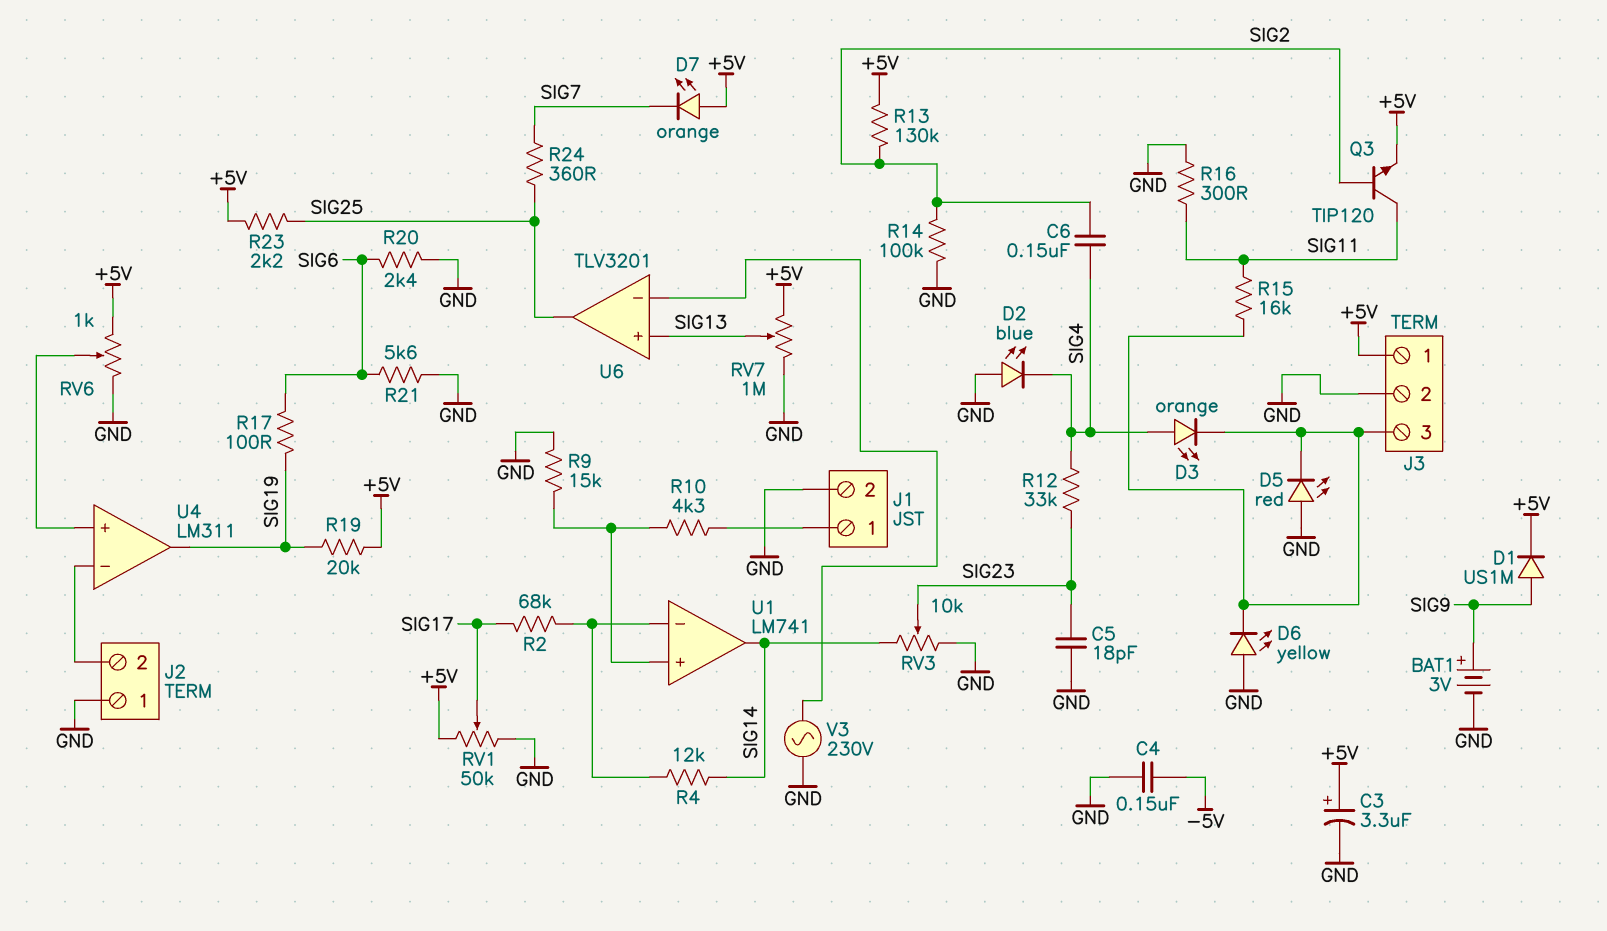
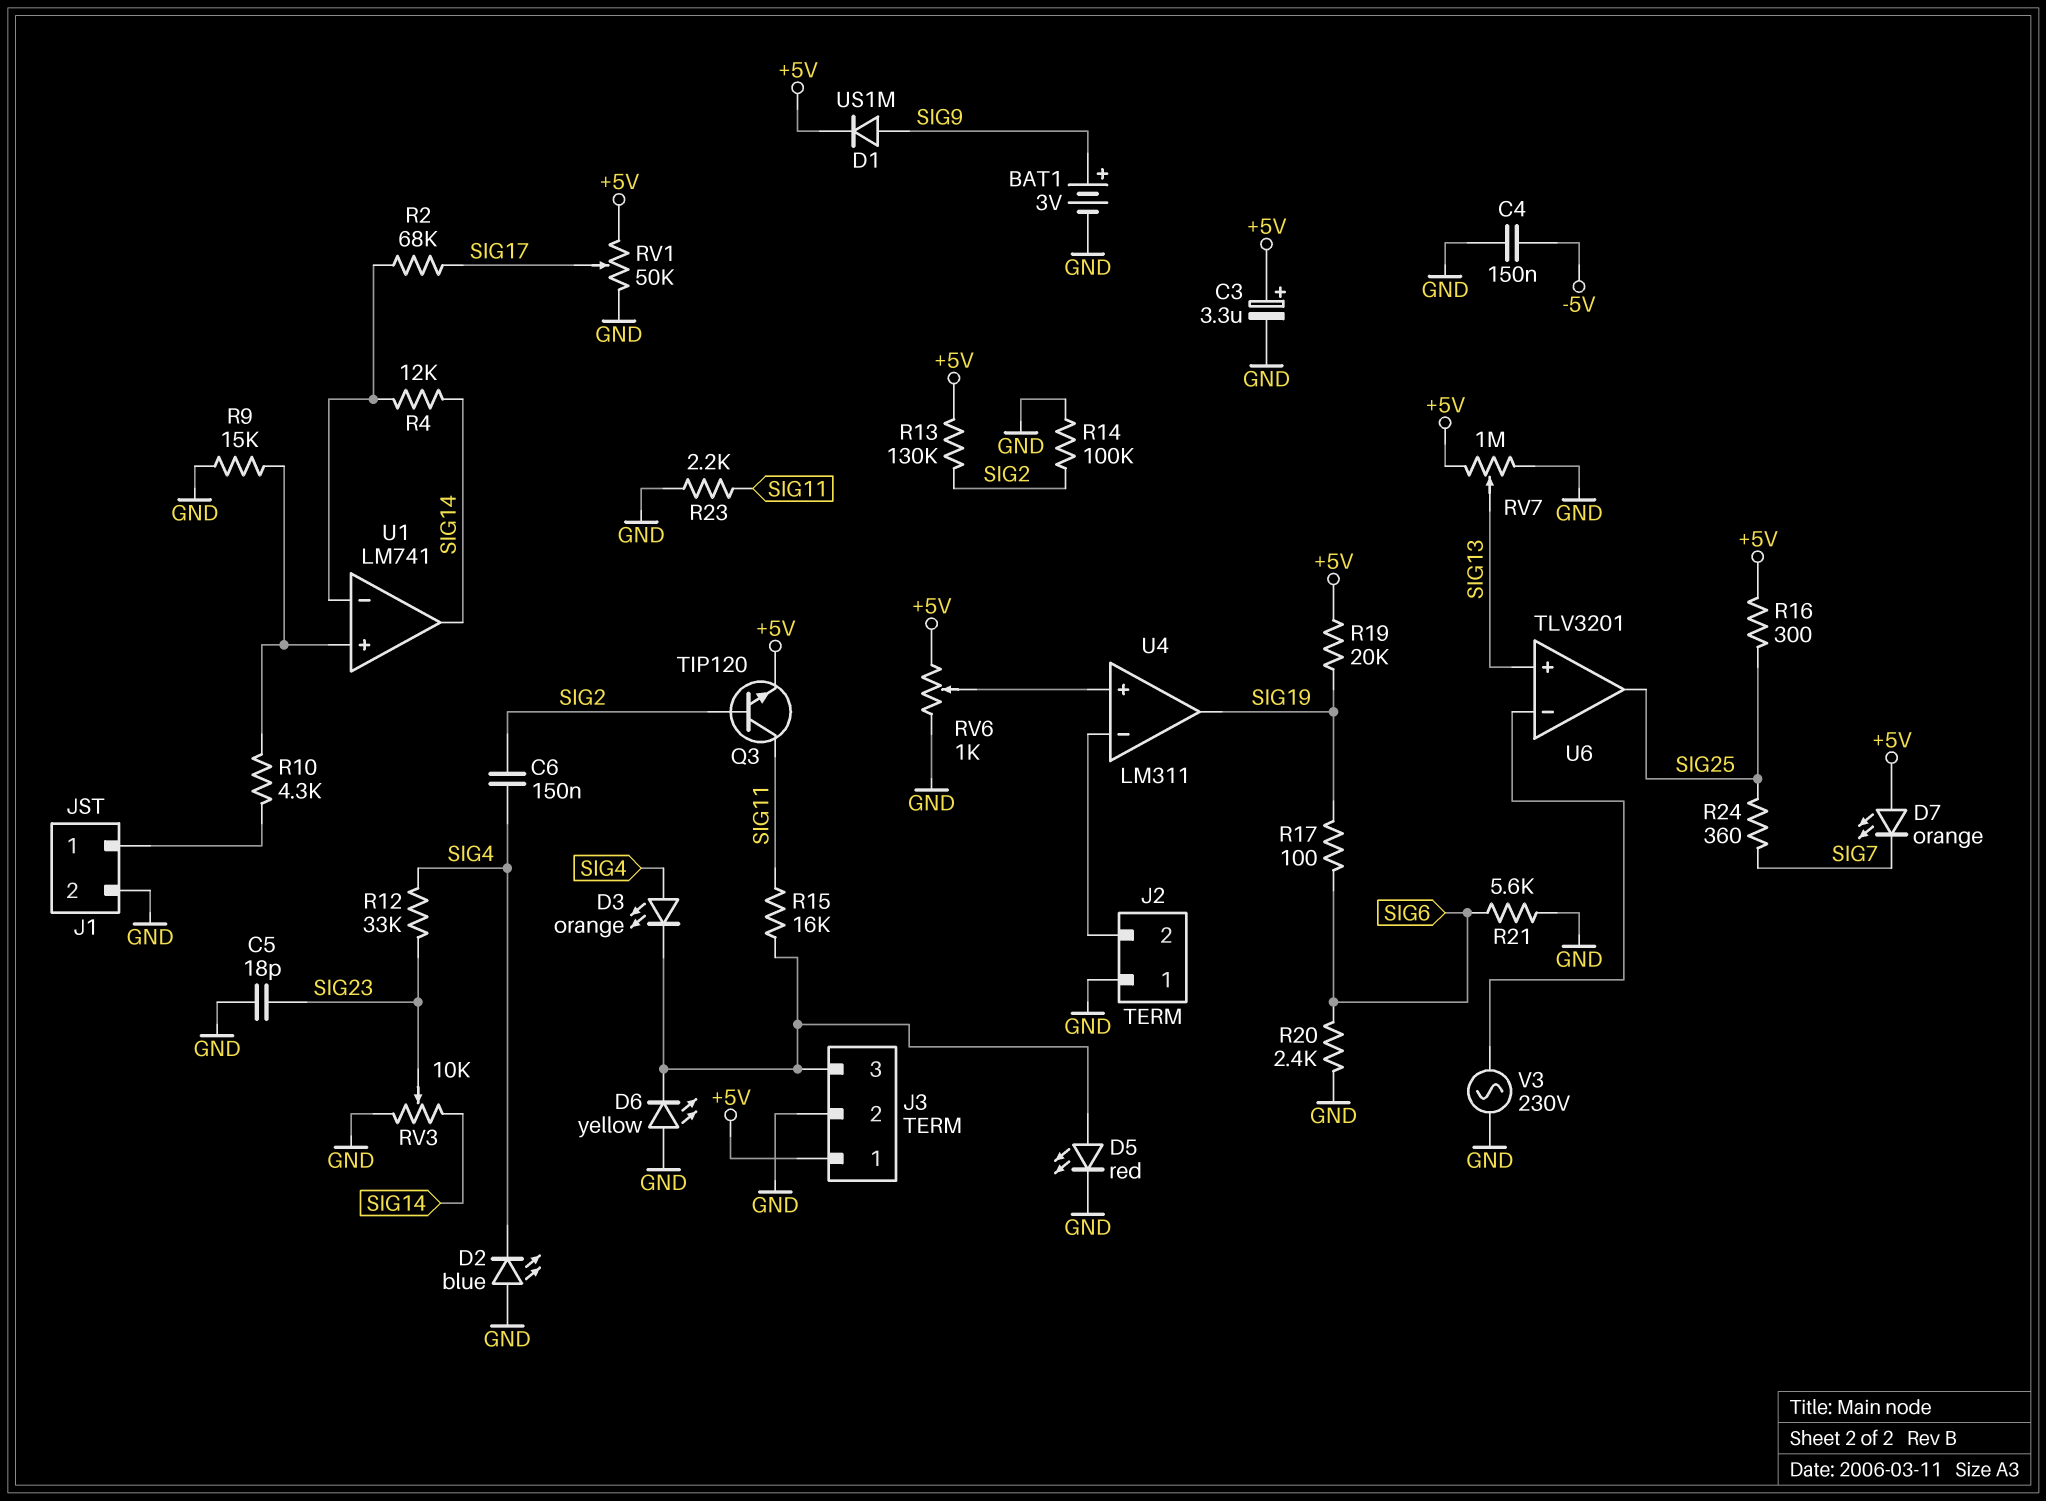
D5: LED red (A GND, K J3/3) -> LED red (A J3/3, K GND)
R16: 300 (GND, SIG11) -> 300 (+5V, SIG25)
R23: 2.2k (+5V, SIG25) -> 2.2k (GND, SIG11)

